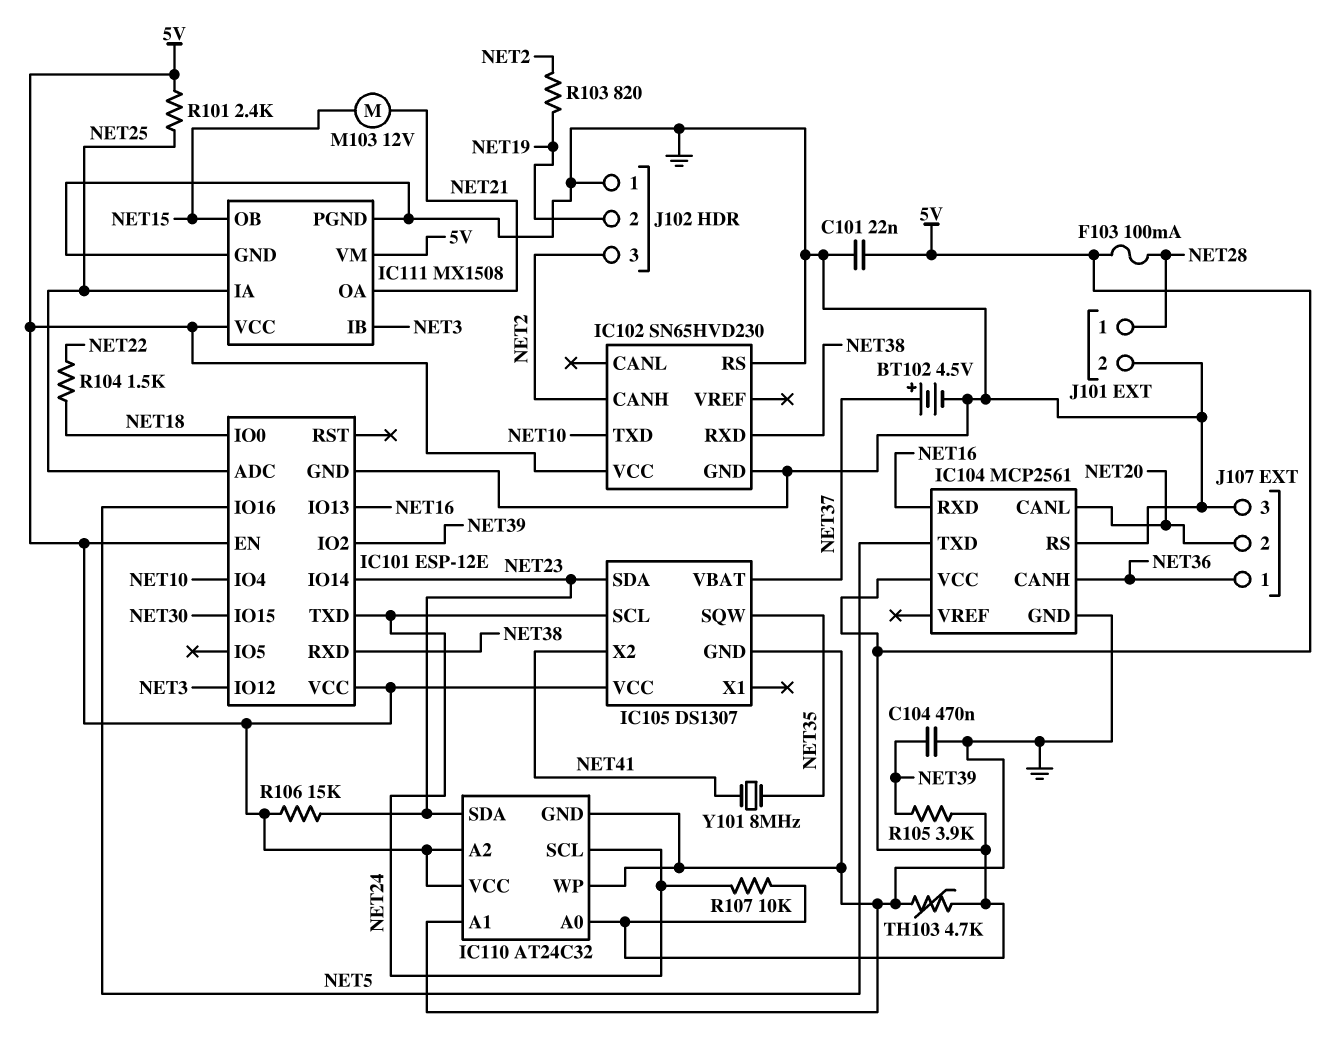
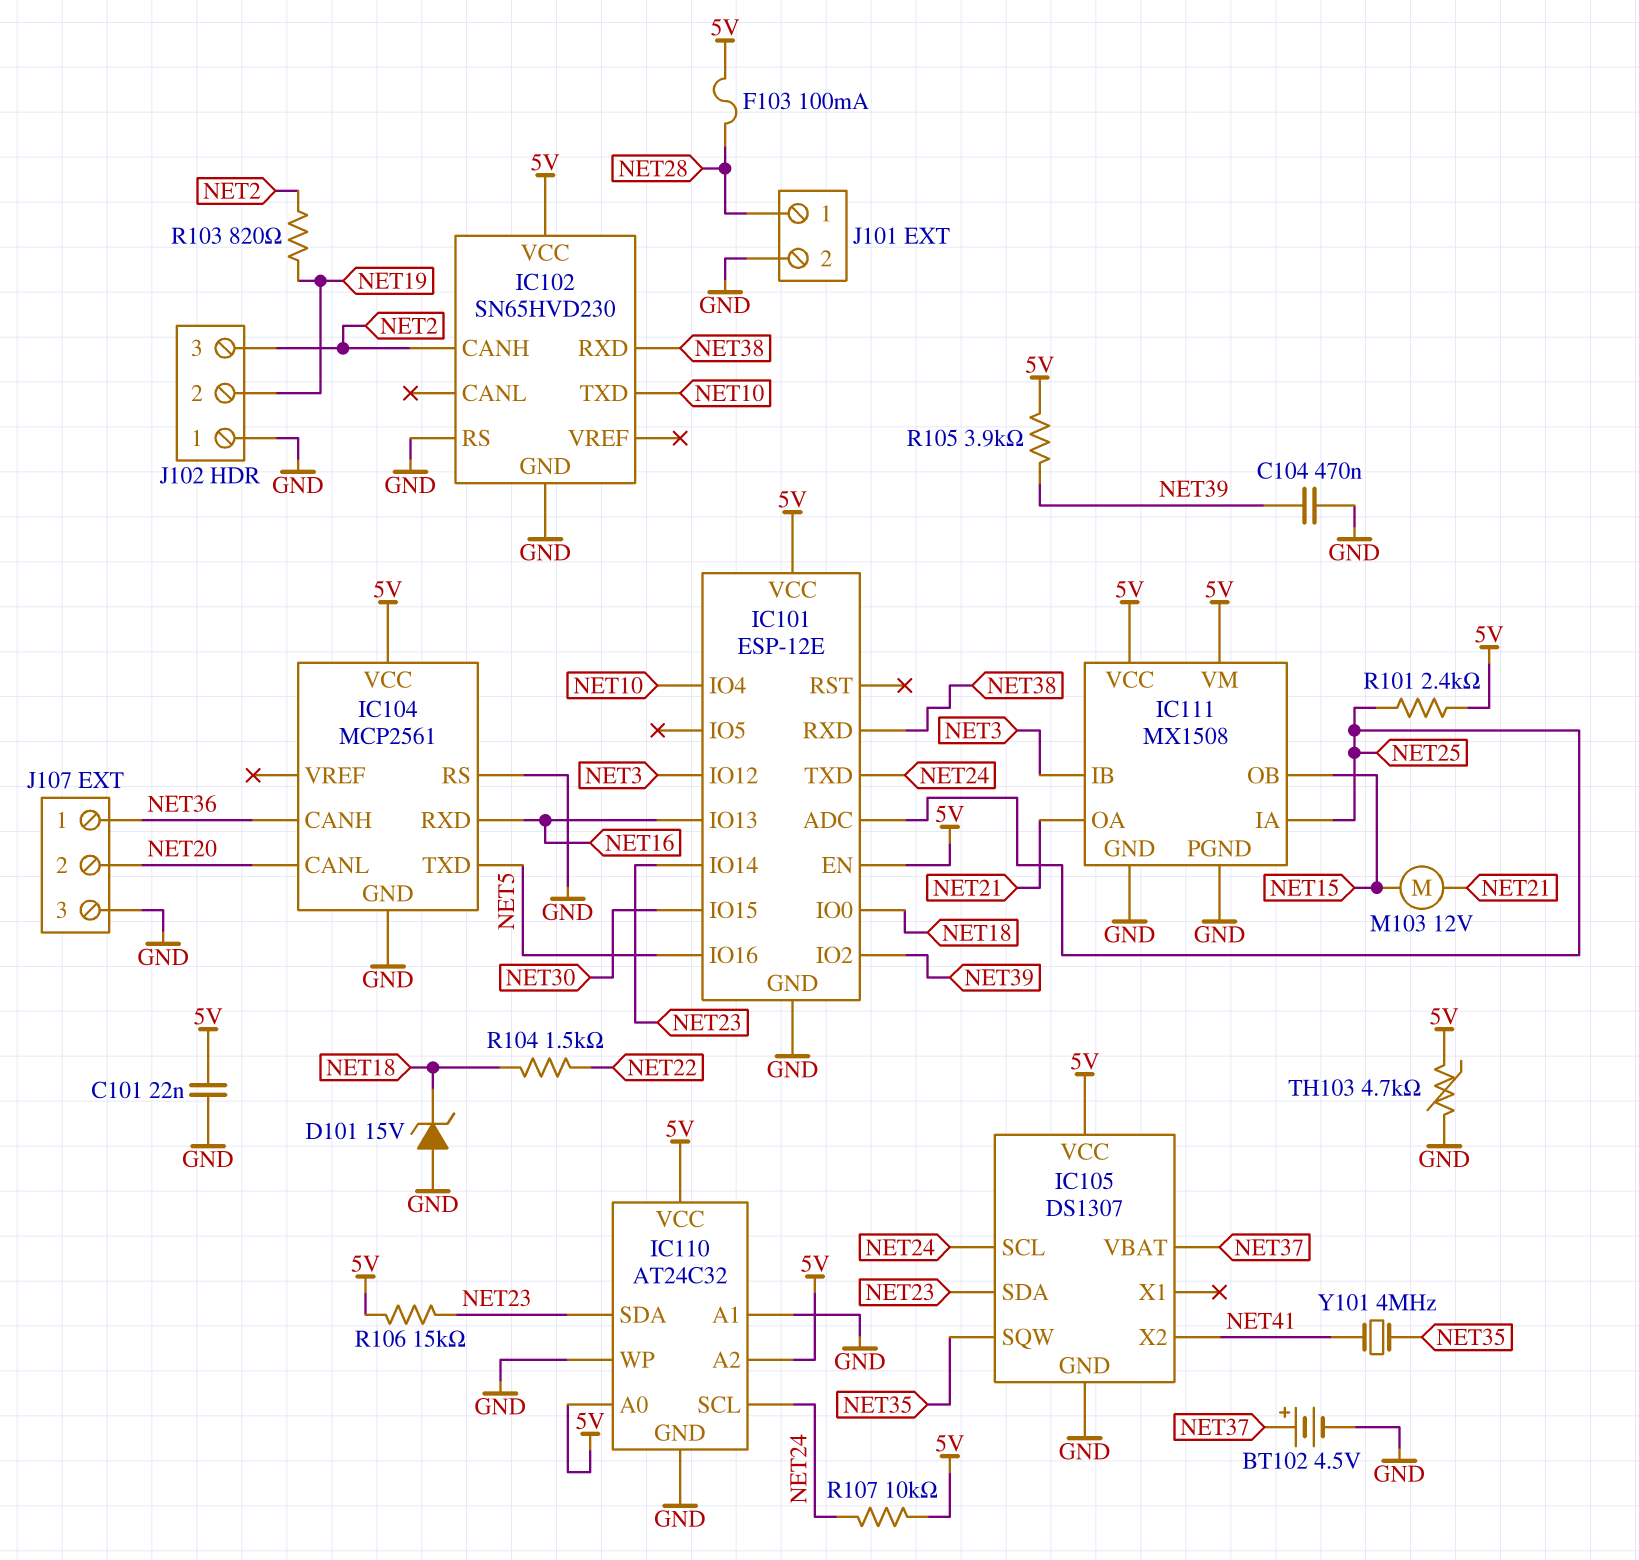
D101: none -> zener 15V (A GND, K NET18)
Y101: 8MHz (NET35, NET41) -> 4MHz (NET35, NET41)

